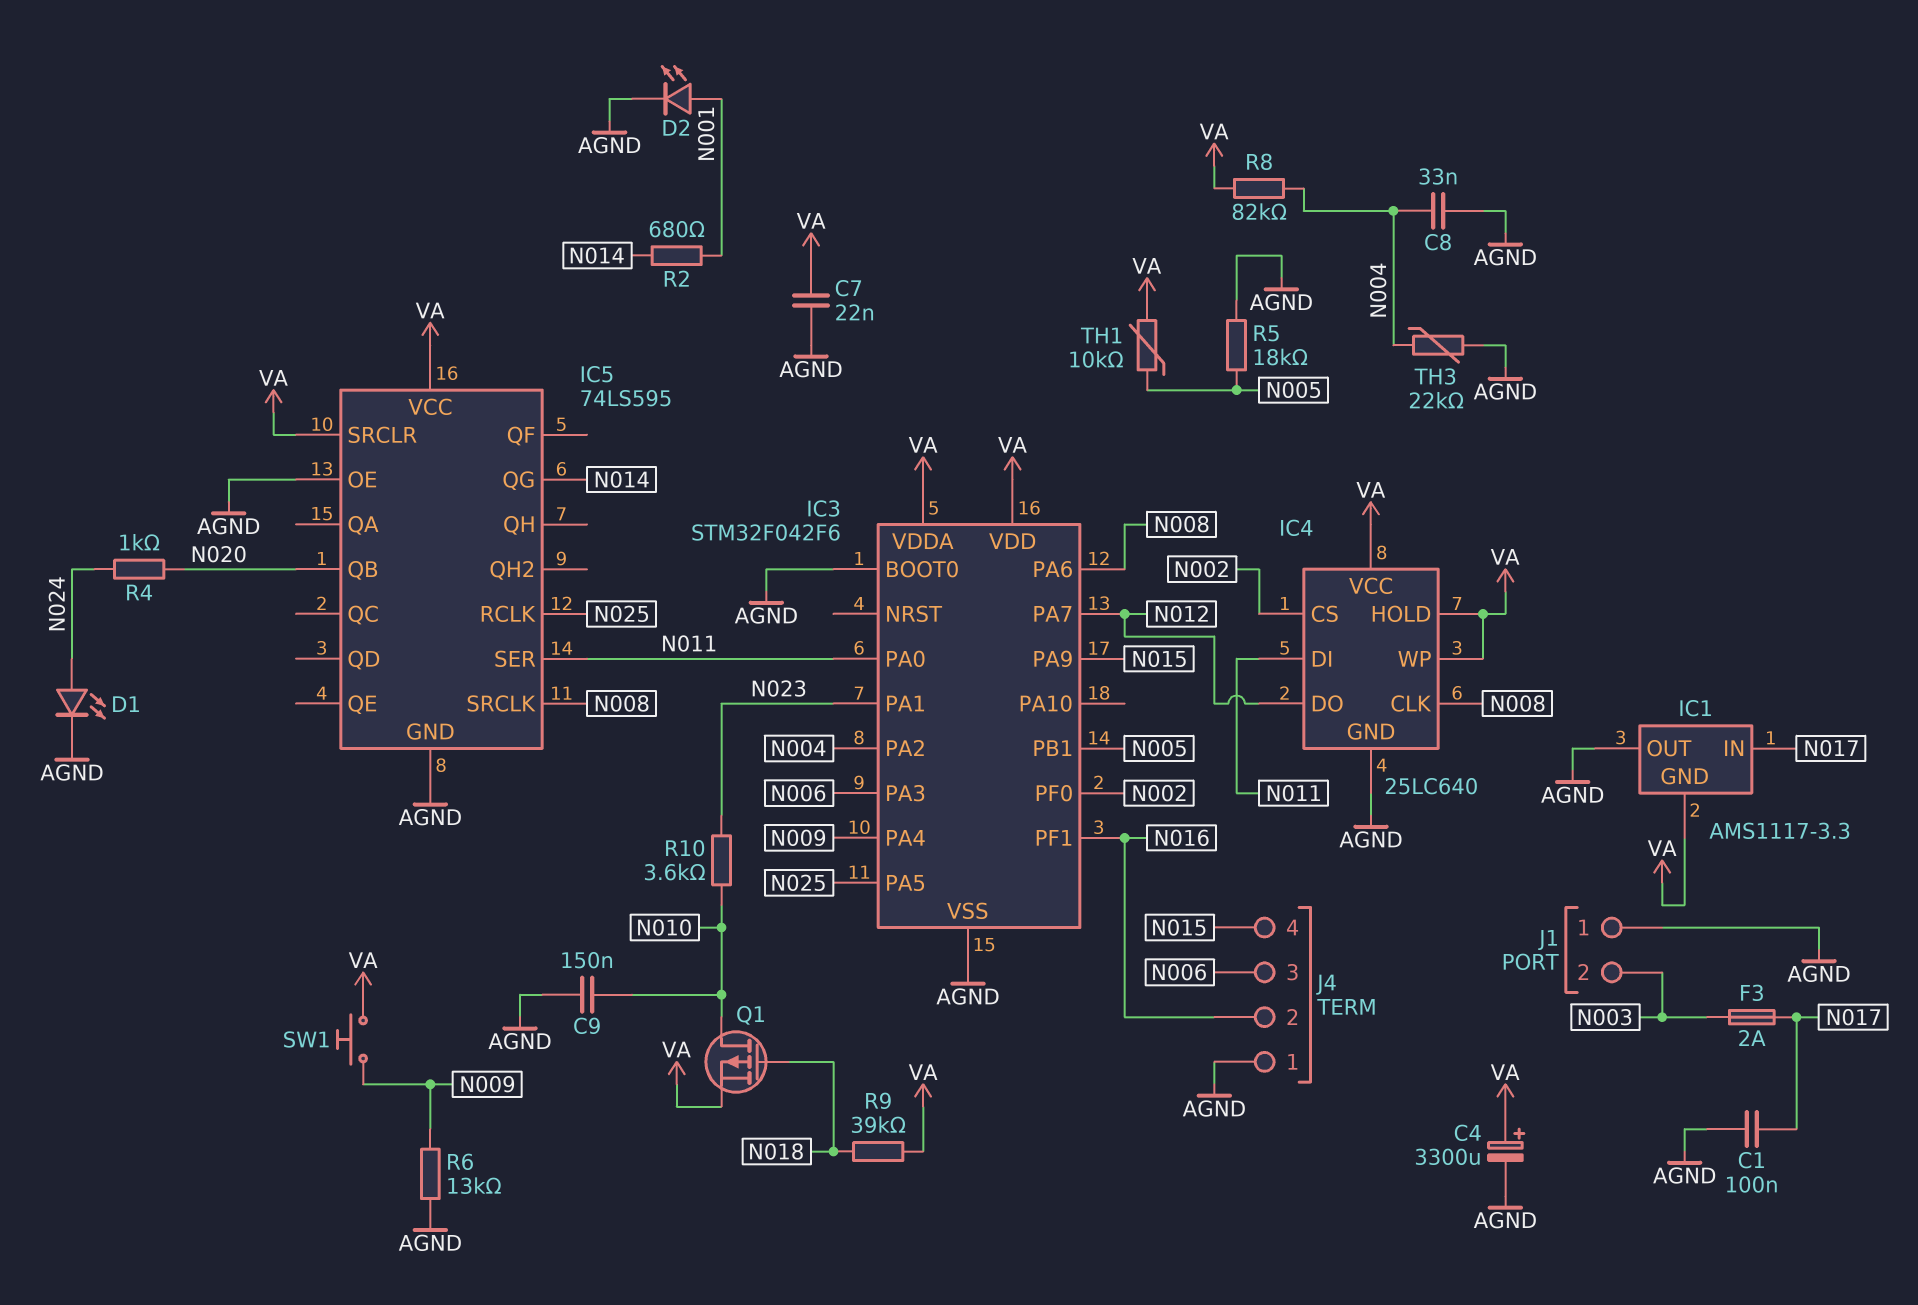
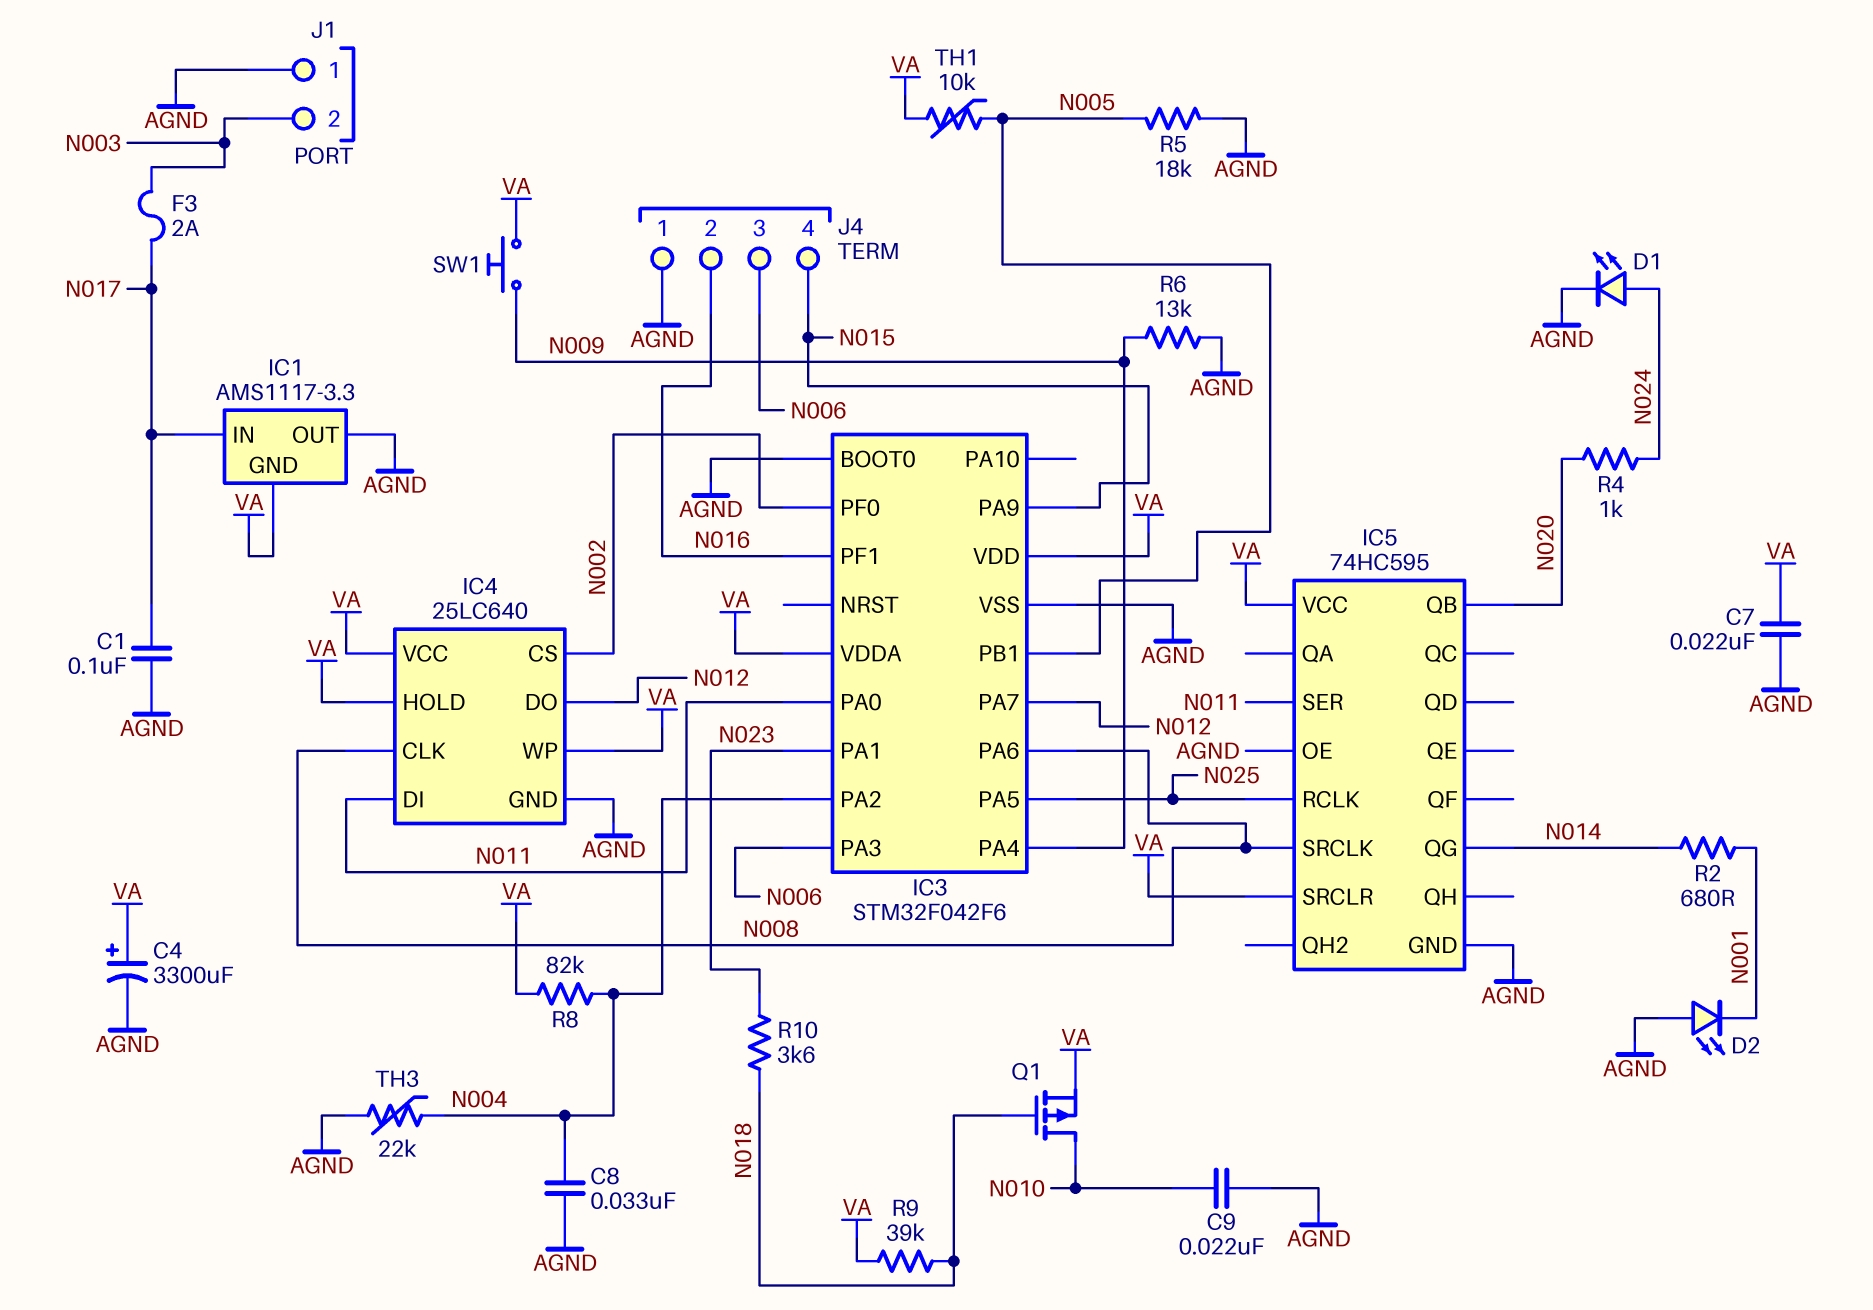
C9: 150nF (AGND, N010) -> 22nF (AGND, N010)
D2: LED (A N001, K AGND) -> LED (A AGND, K N001)
IC5: 74LS595 -> 74HC595
R10: 3.6k (N010, N023) -> 3.6k (N018, N023)

